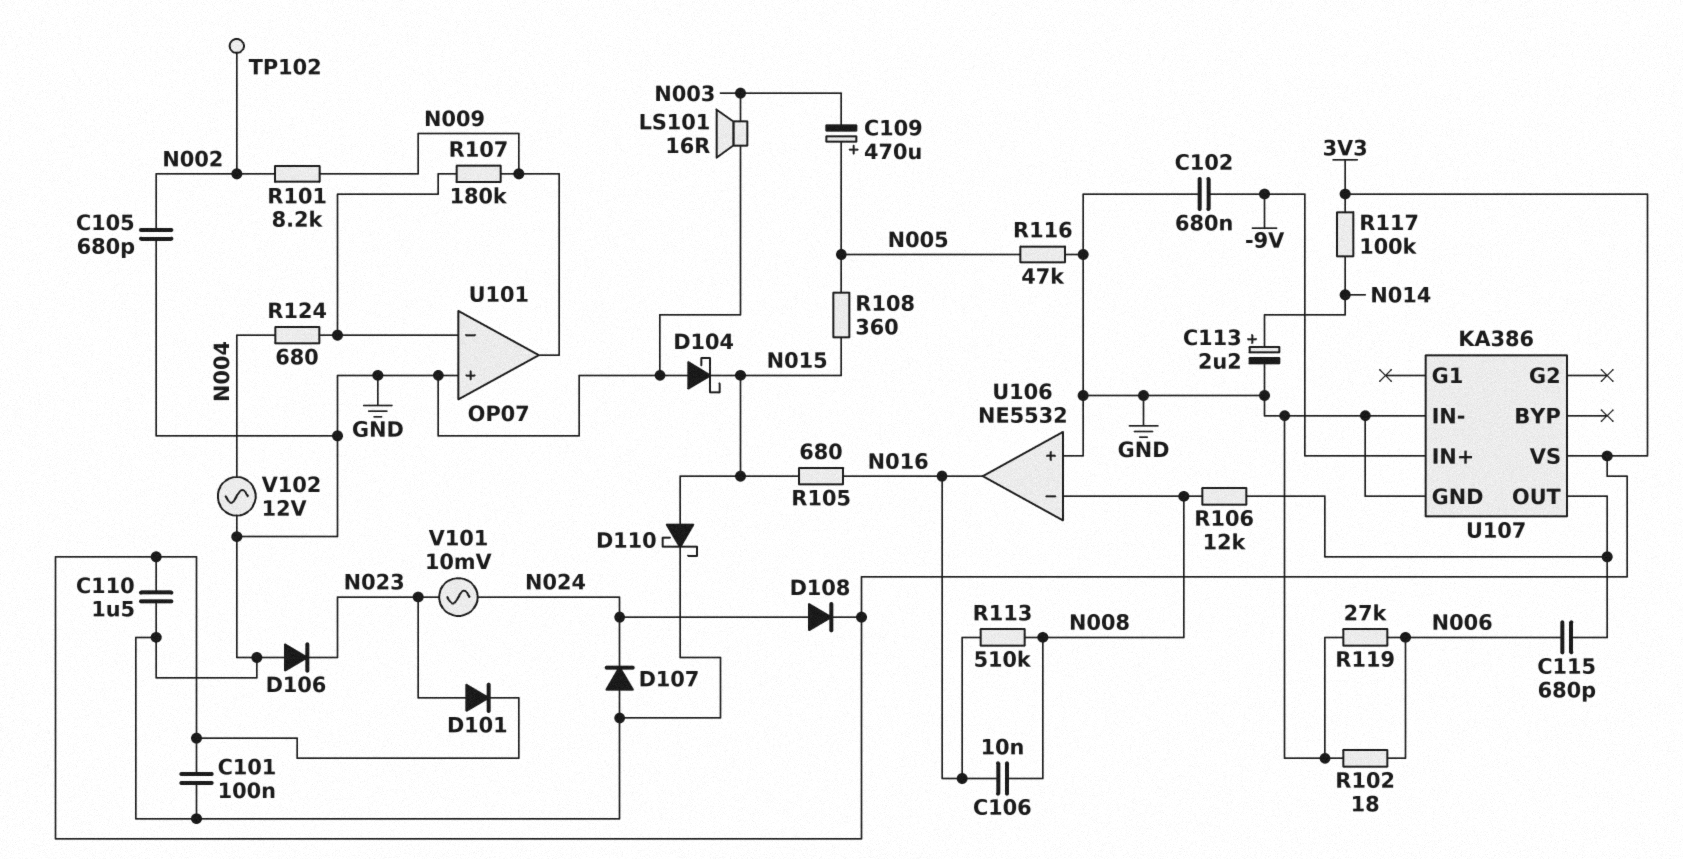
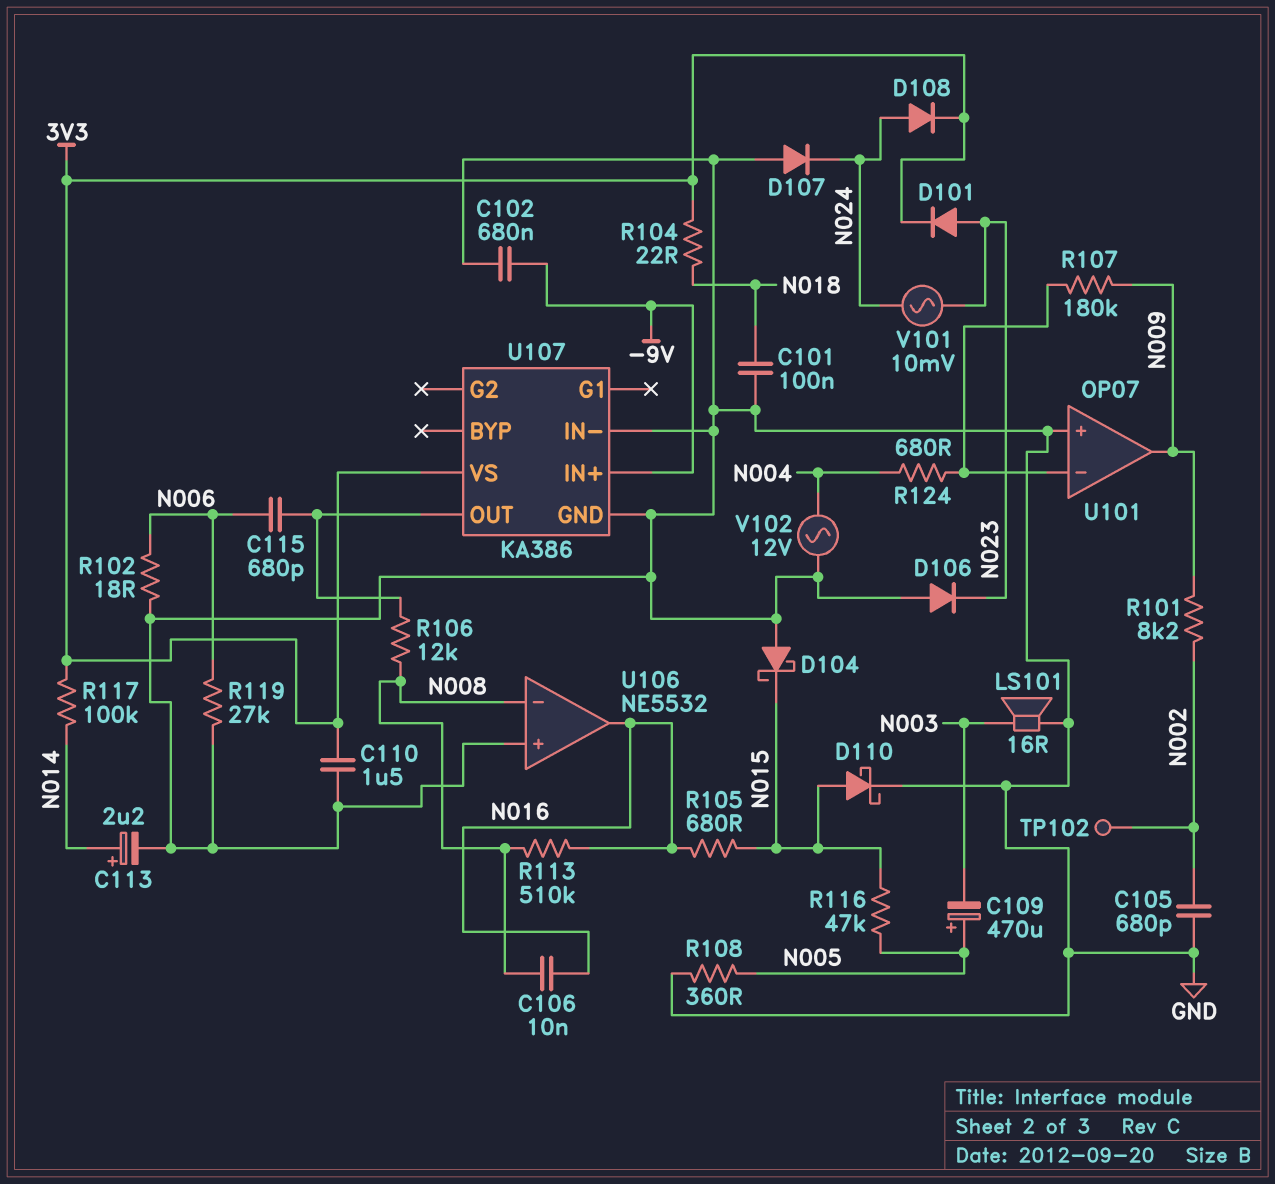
C101: 100nF (3V3, GND) -> 100nF (GND, N018)
R104: none -> 22 (3V3, N018)
R108: 360 (N005, N015) -> 360 (GND, N005)
R116: 47k (GND, N005) -> 47k (N005, N015)

